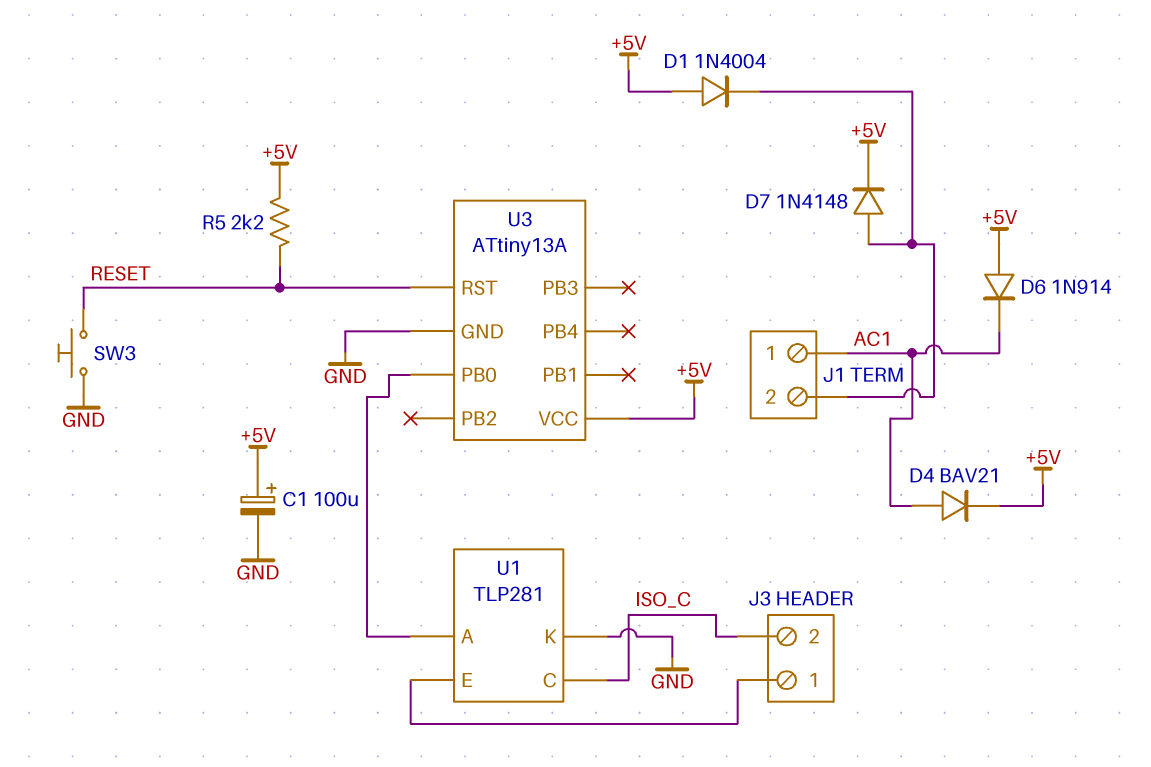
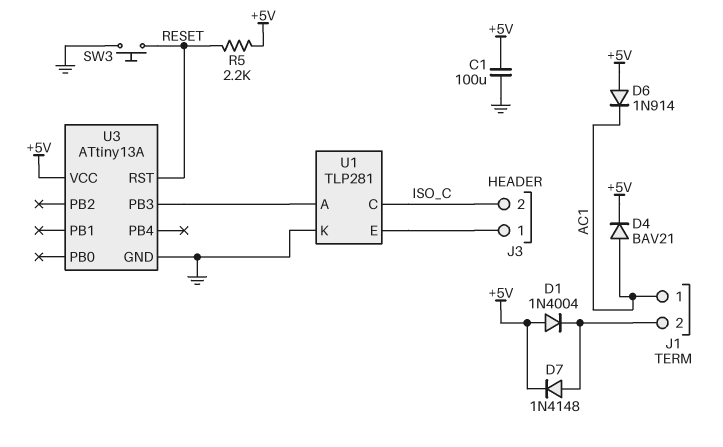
C1: 100uF (plus +5V, minus GND) -> 100uF (+5V, GND)
U3 pin PB0: U1/A -> none
U3 pin PB3: none -> U1/A

